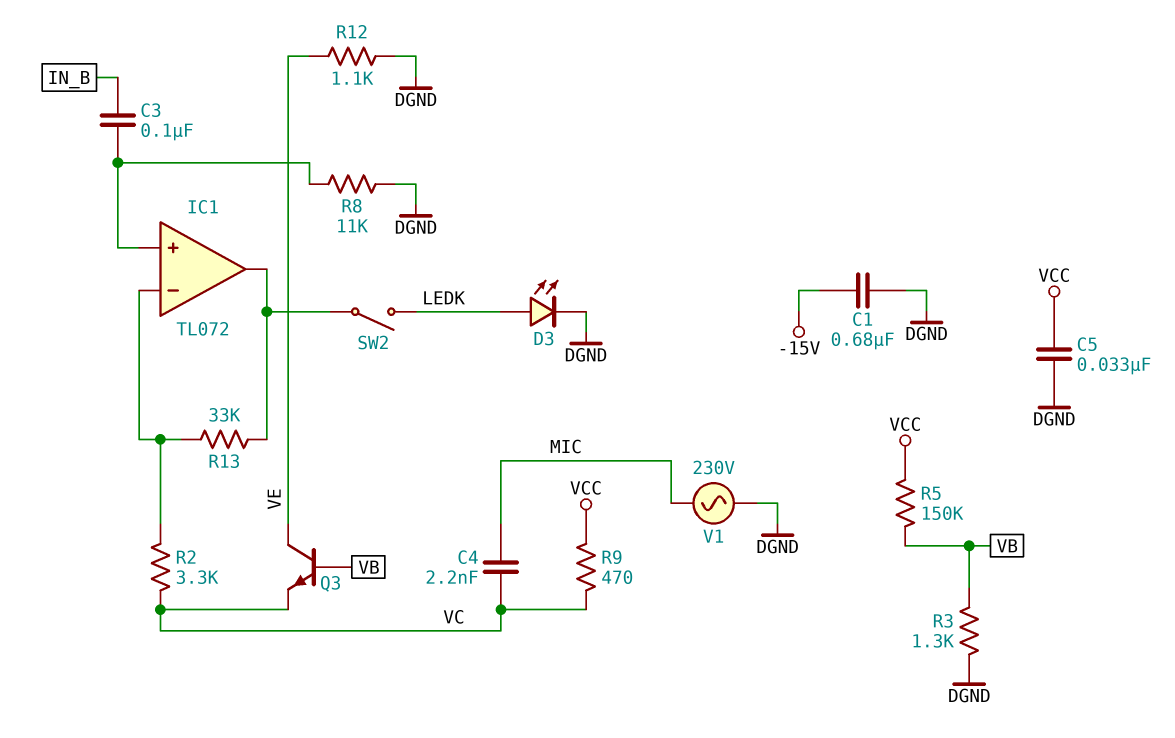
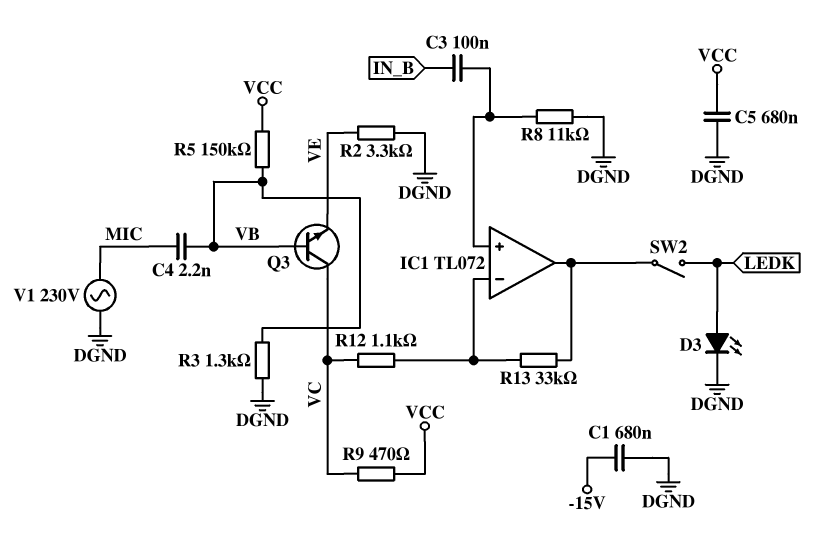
C4: 2.2nF (MIC, VC) -> 2.2nF (MIC, VB)
C5: 33nF (DGND, VCC) -> 680nF (DGND, VCC)
Q3: NPN (B VB, C VE, E VC) -> NPN (B VB, C VC, E VE)
R2: 3.3k (IC1/in-, VC) -> 3.3k (DGND, VE)
R12: 1.1k (DGND, VE) -> 1.1k (IC1/in-, VC)

